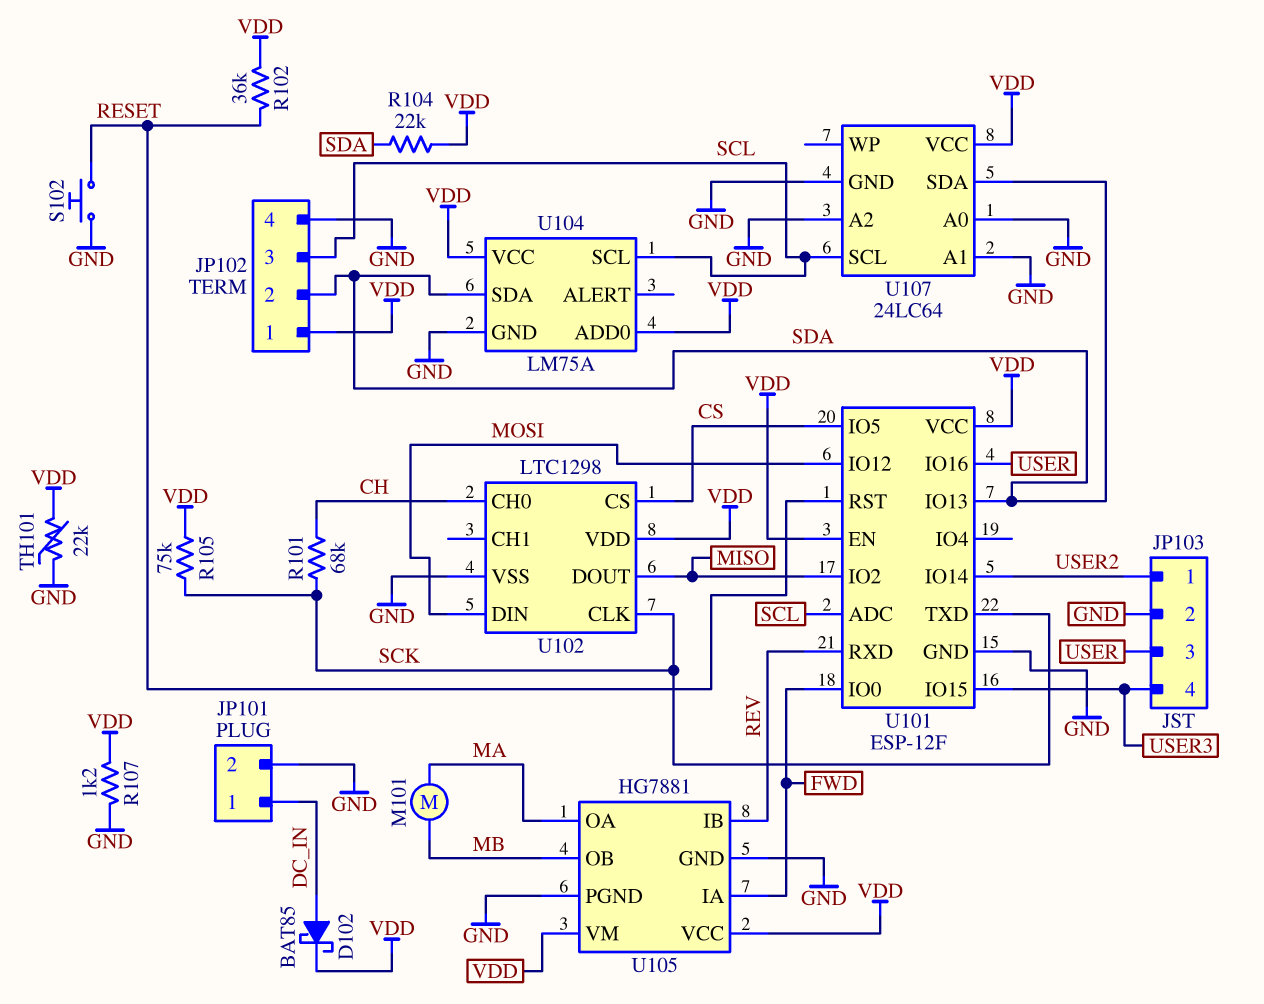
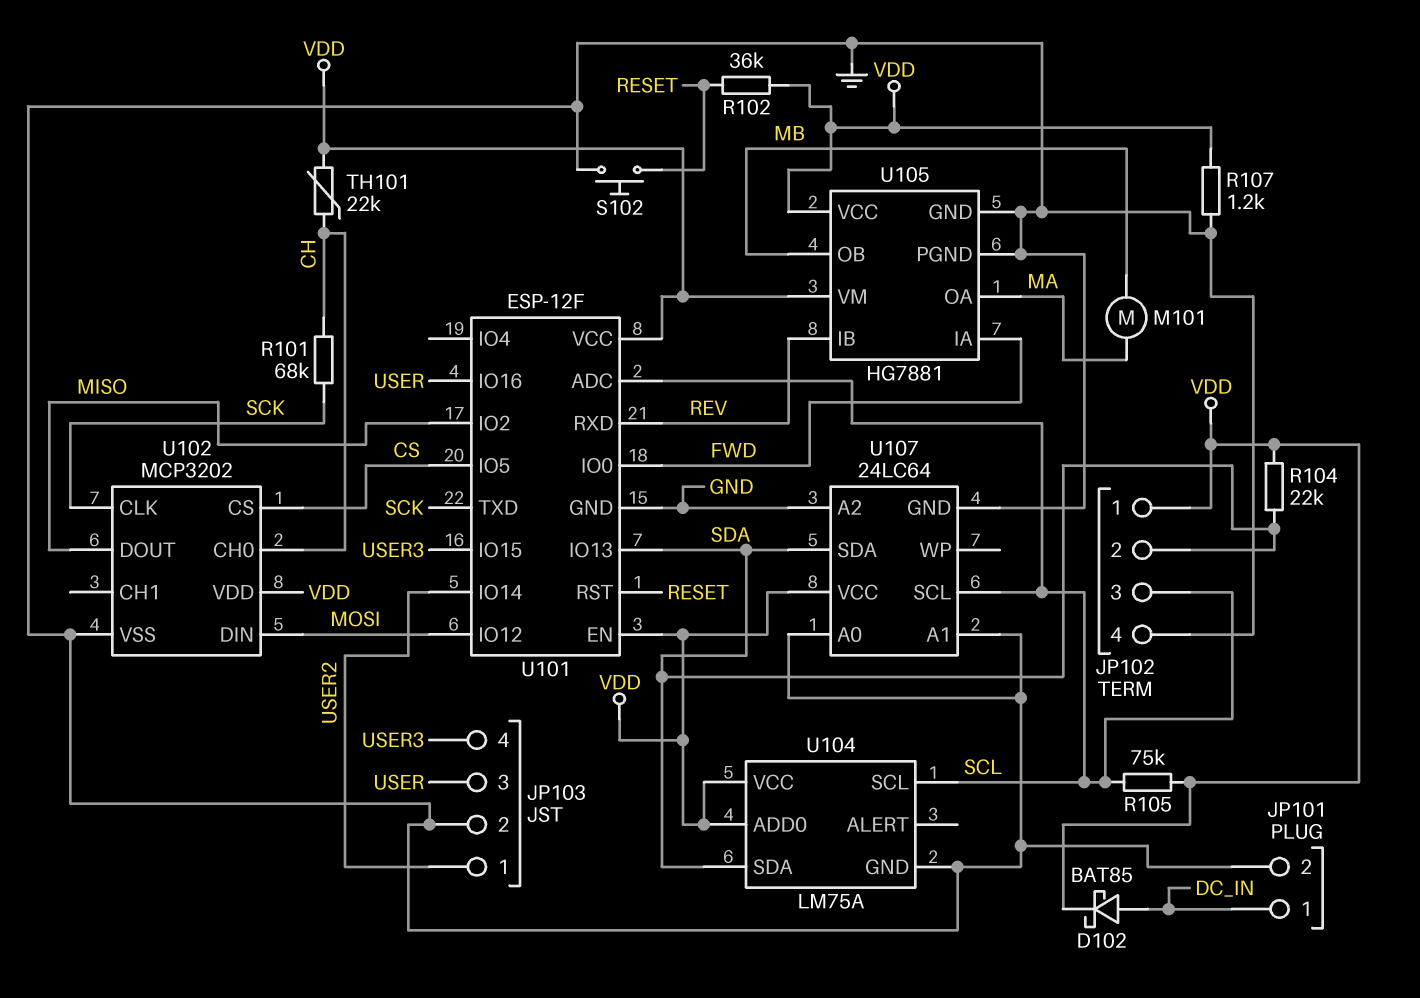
R105: 75k (SCK, VDD) -> 75k (SCL, VDD)
TH101: 22k (GND, VDD) -> 22k (CH, VDD)
U102: LTC1298 -> MCP3202

